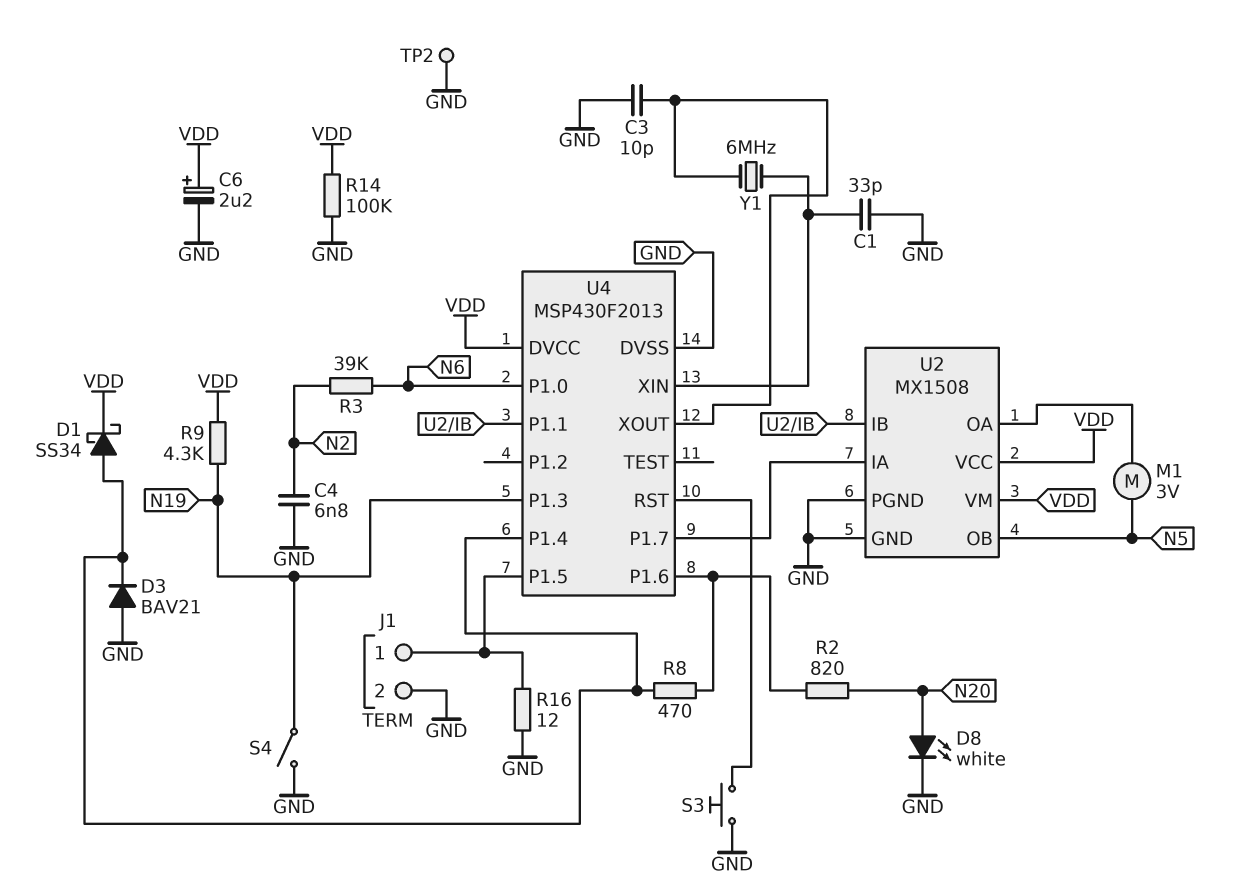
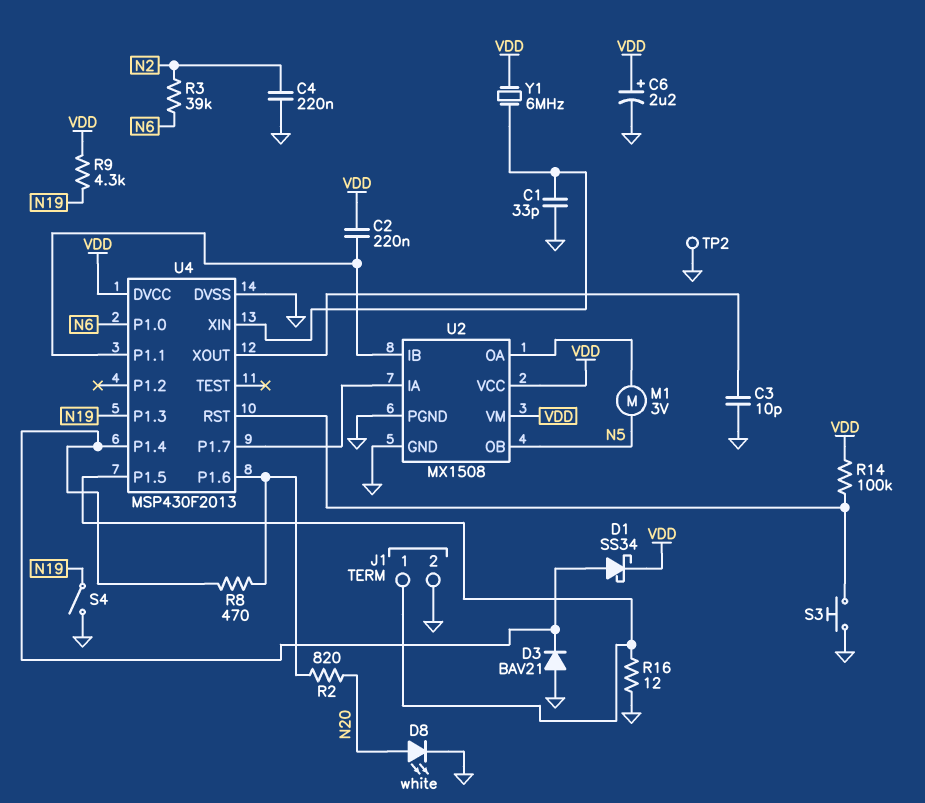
C2: none -> 220nF (U2/IB, VDD)
C4: 6.8nF (GND, N2) -> 220nF (GND, N2)
R14: 100k (GND, VDD) -> 100k (U4/RST, VDD)
Y1: 6MHz (U4/XIN, U4/XOUT) -> 6MHz (U4/XIN, VDD)

